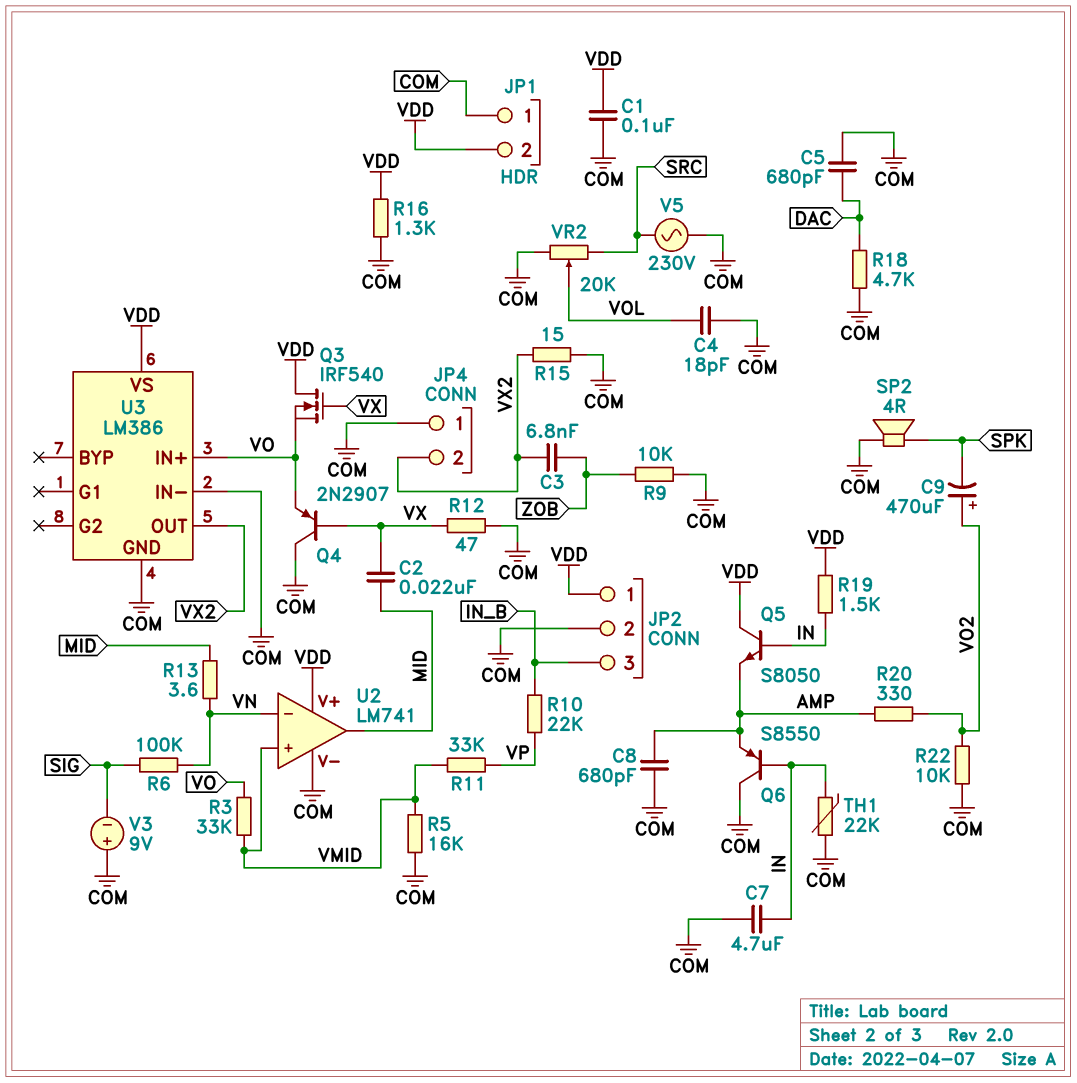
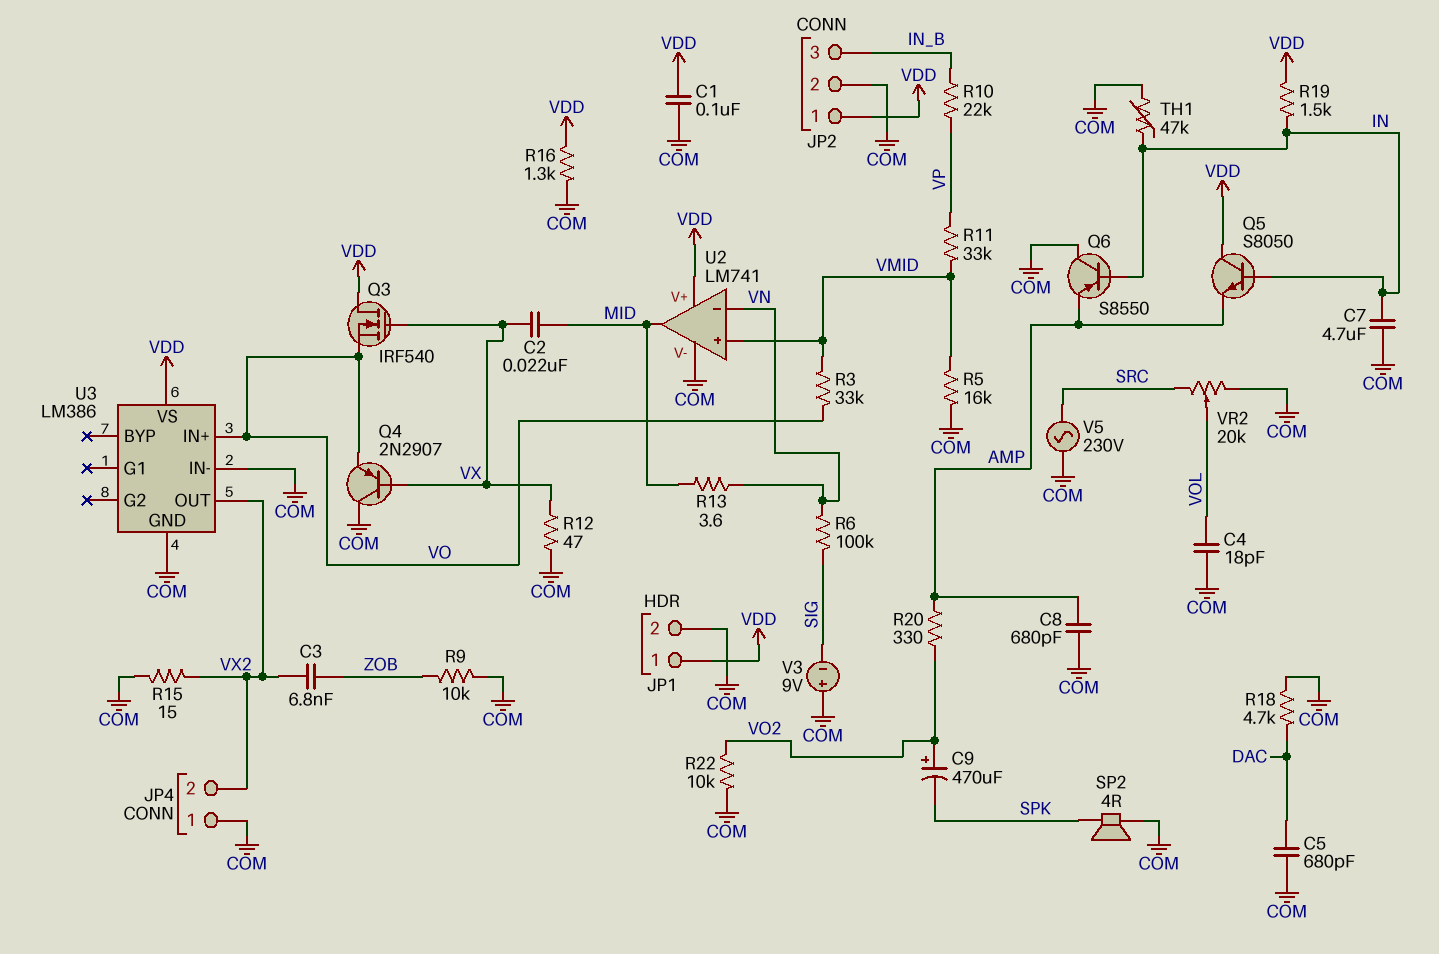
JP1 pin 1: COM -> VDD
JP1 pin 2: VDD -> COM
TH1: 22k (COM, IN) -> 47k (COM, IN)

